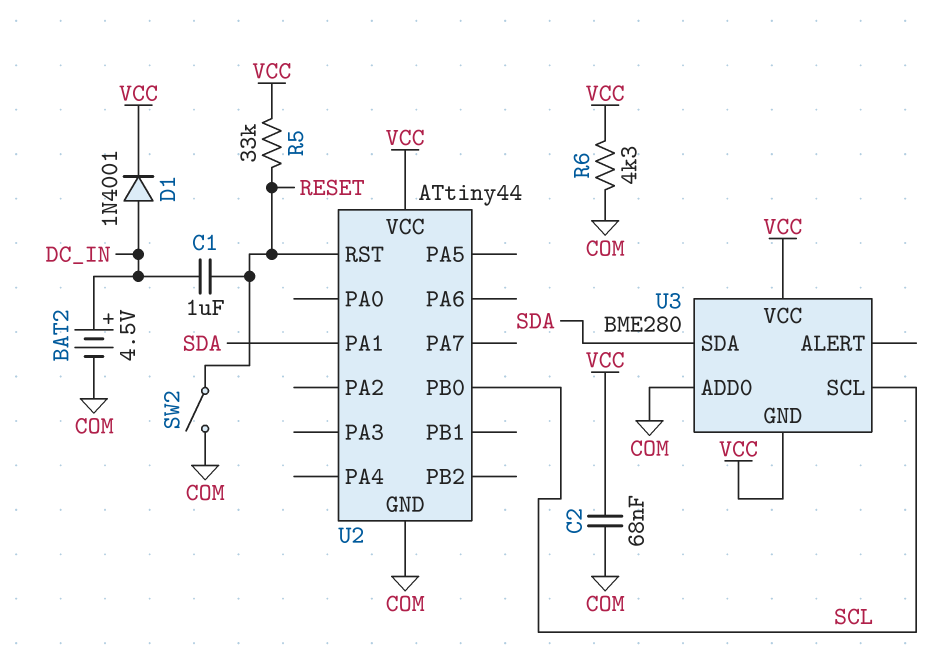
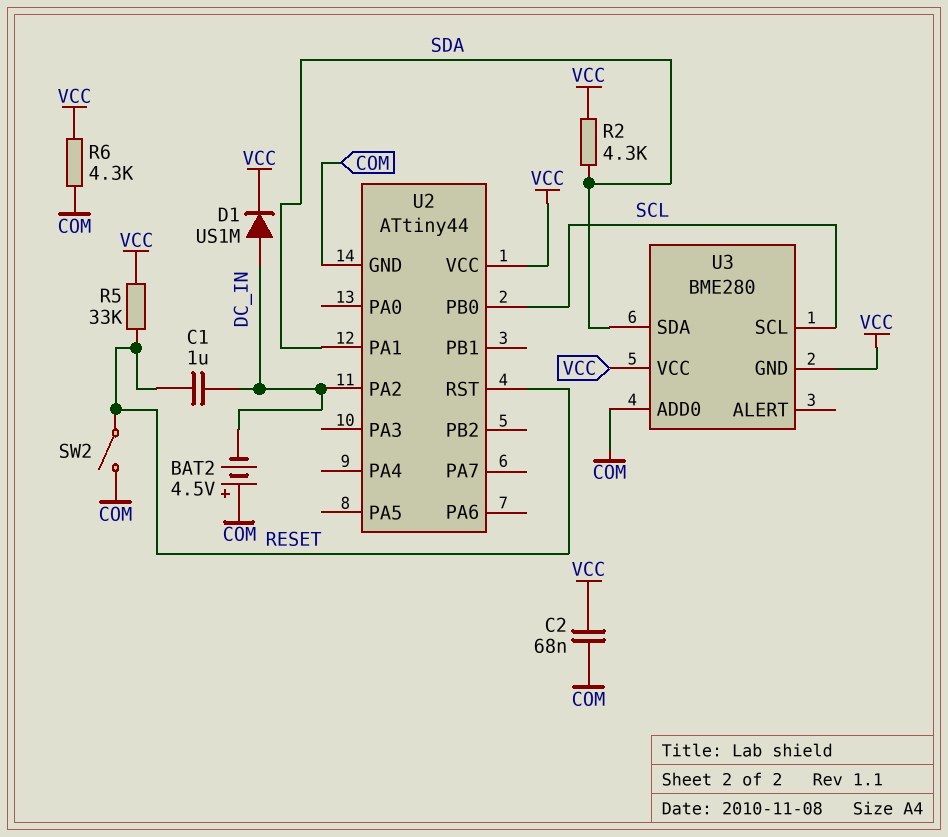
BAT2: 4.5V (plus DC_IN, minus COM) -> 4.5V (plus COM, minus DC_IN)
D1: diode 1N4001 (A DC_IN, K VCC) -> diode US1M (A DC_IN, K VCC)
R2: none -> 4.3k (SDA, VCC)
U2 pin PA2: none -> DC_IN

